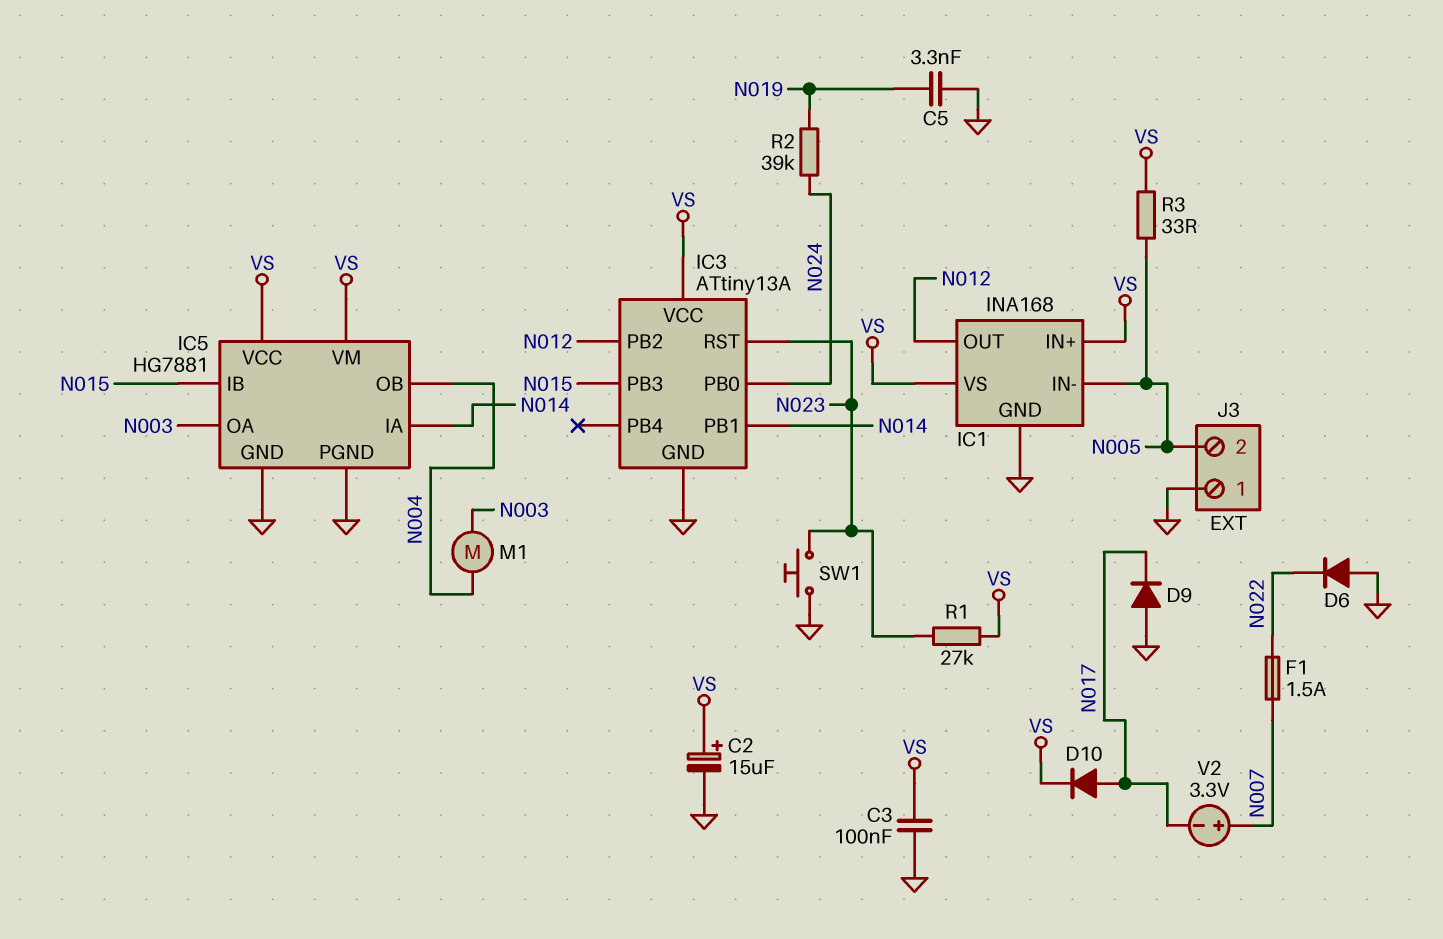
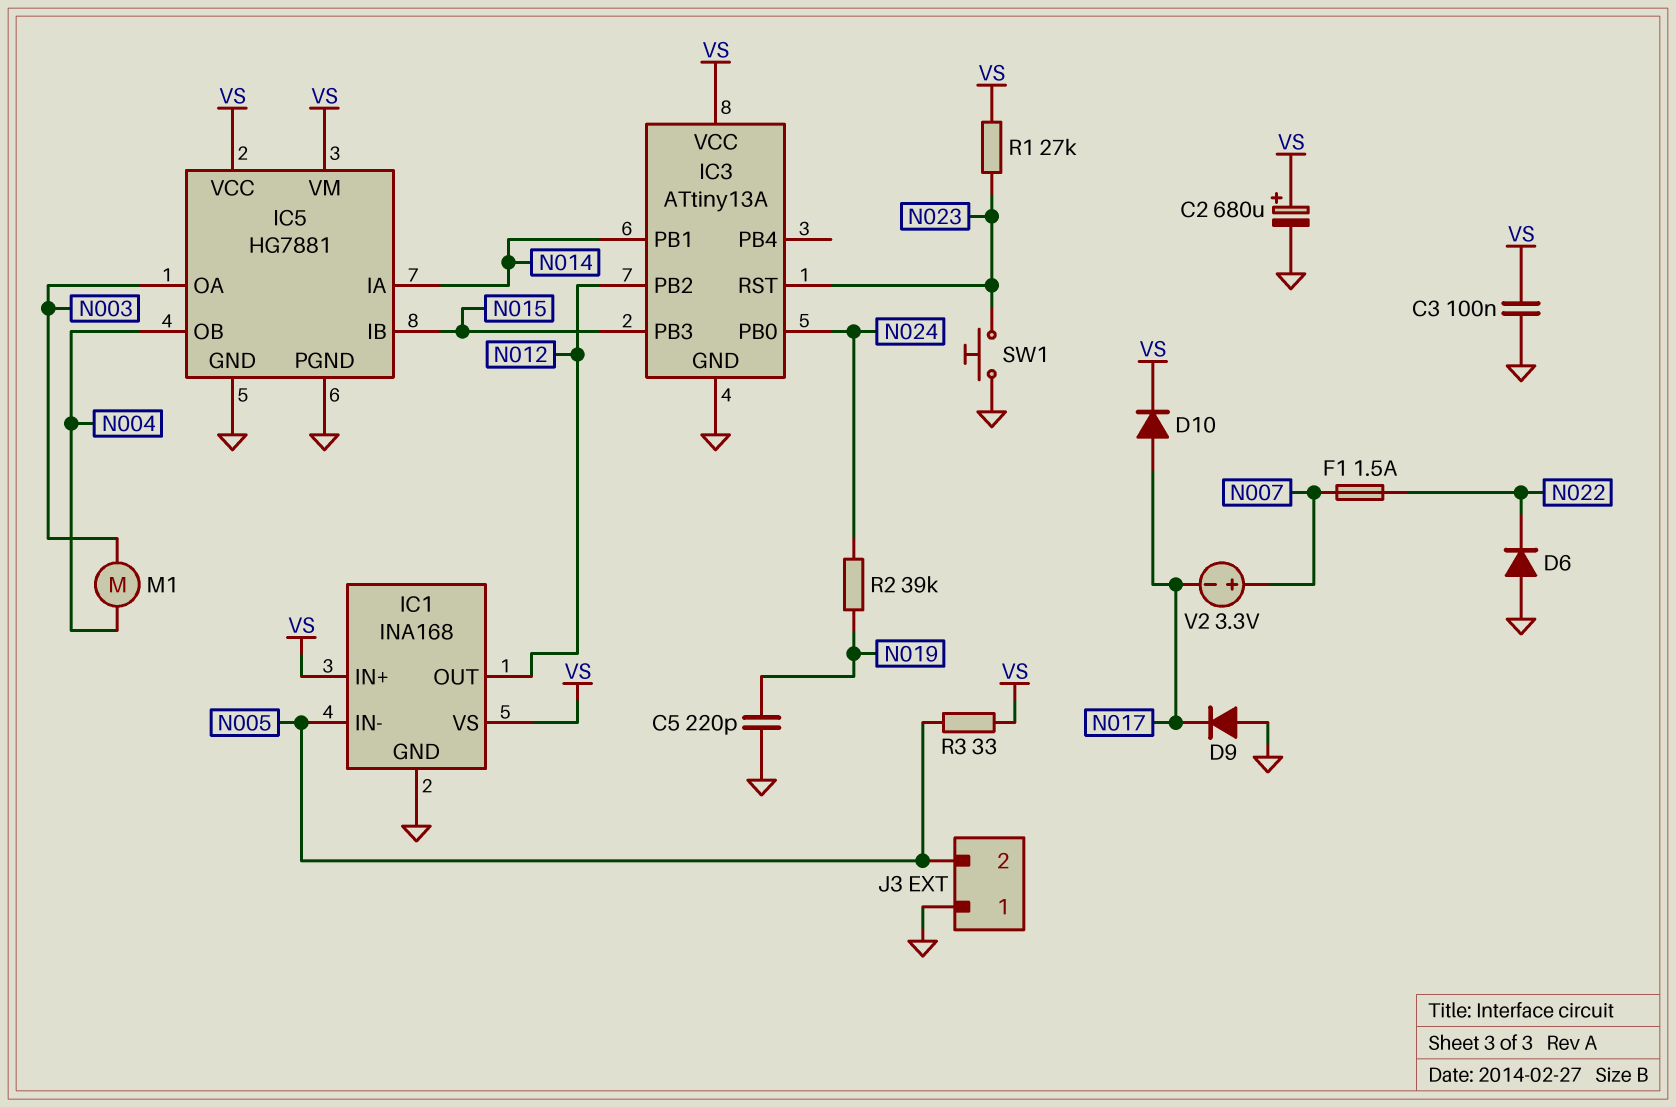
C2: 15uF (plus VS, minus GND) -> 680uF (plus VS, minus GND)
C5: 3.3nF (GND, N019) -> 220pF (GND, N019)

